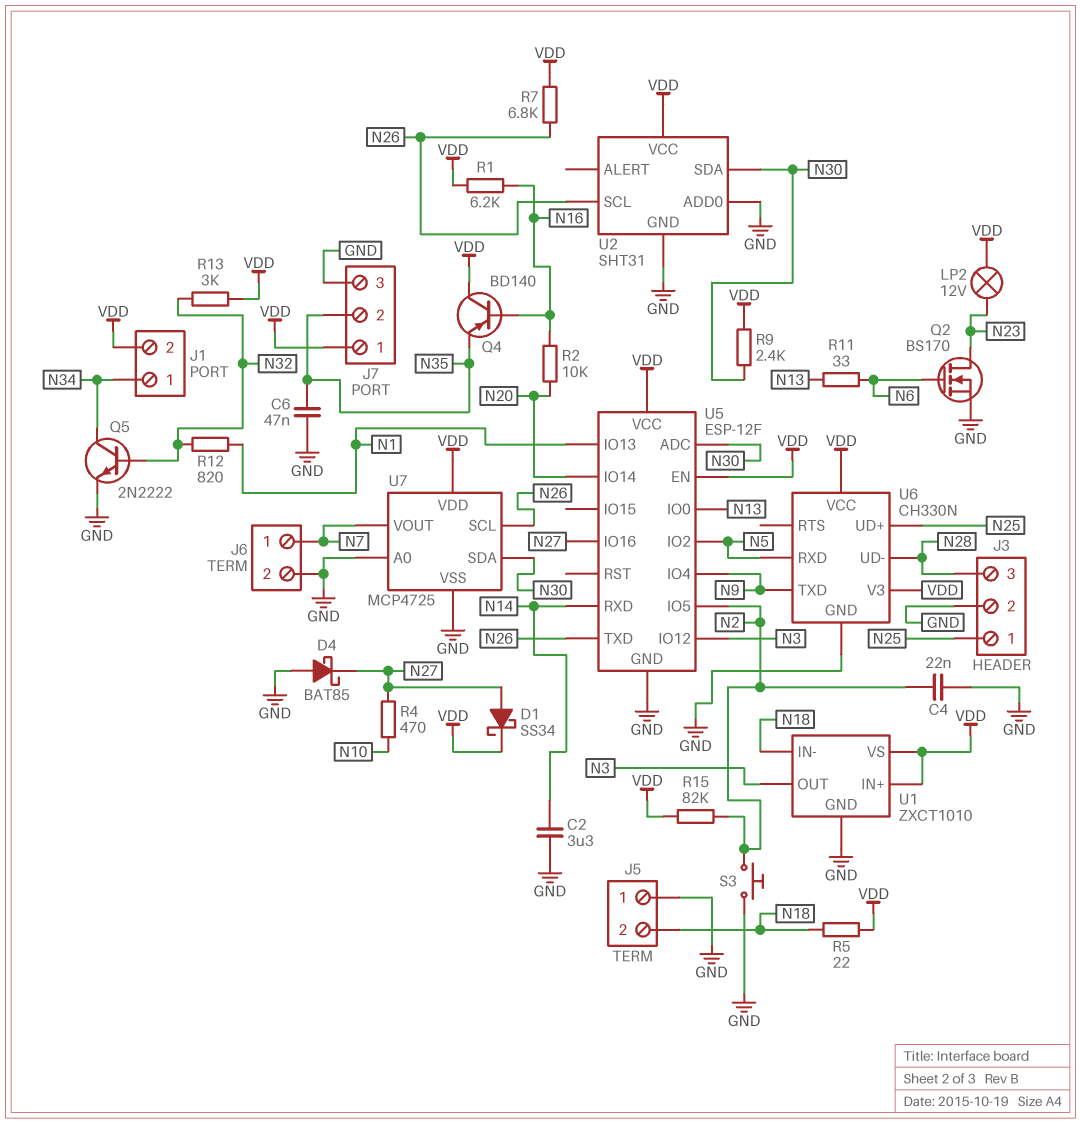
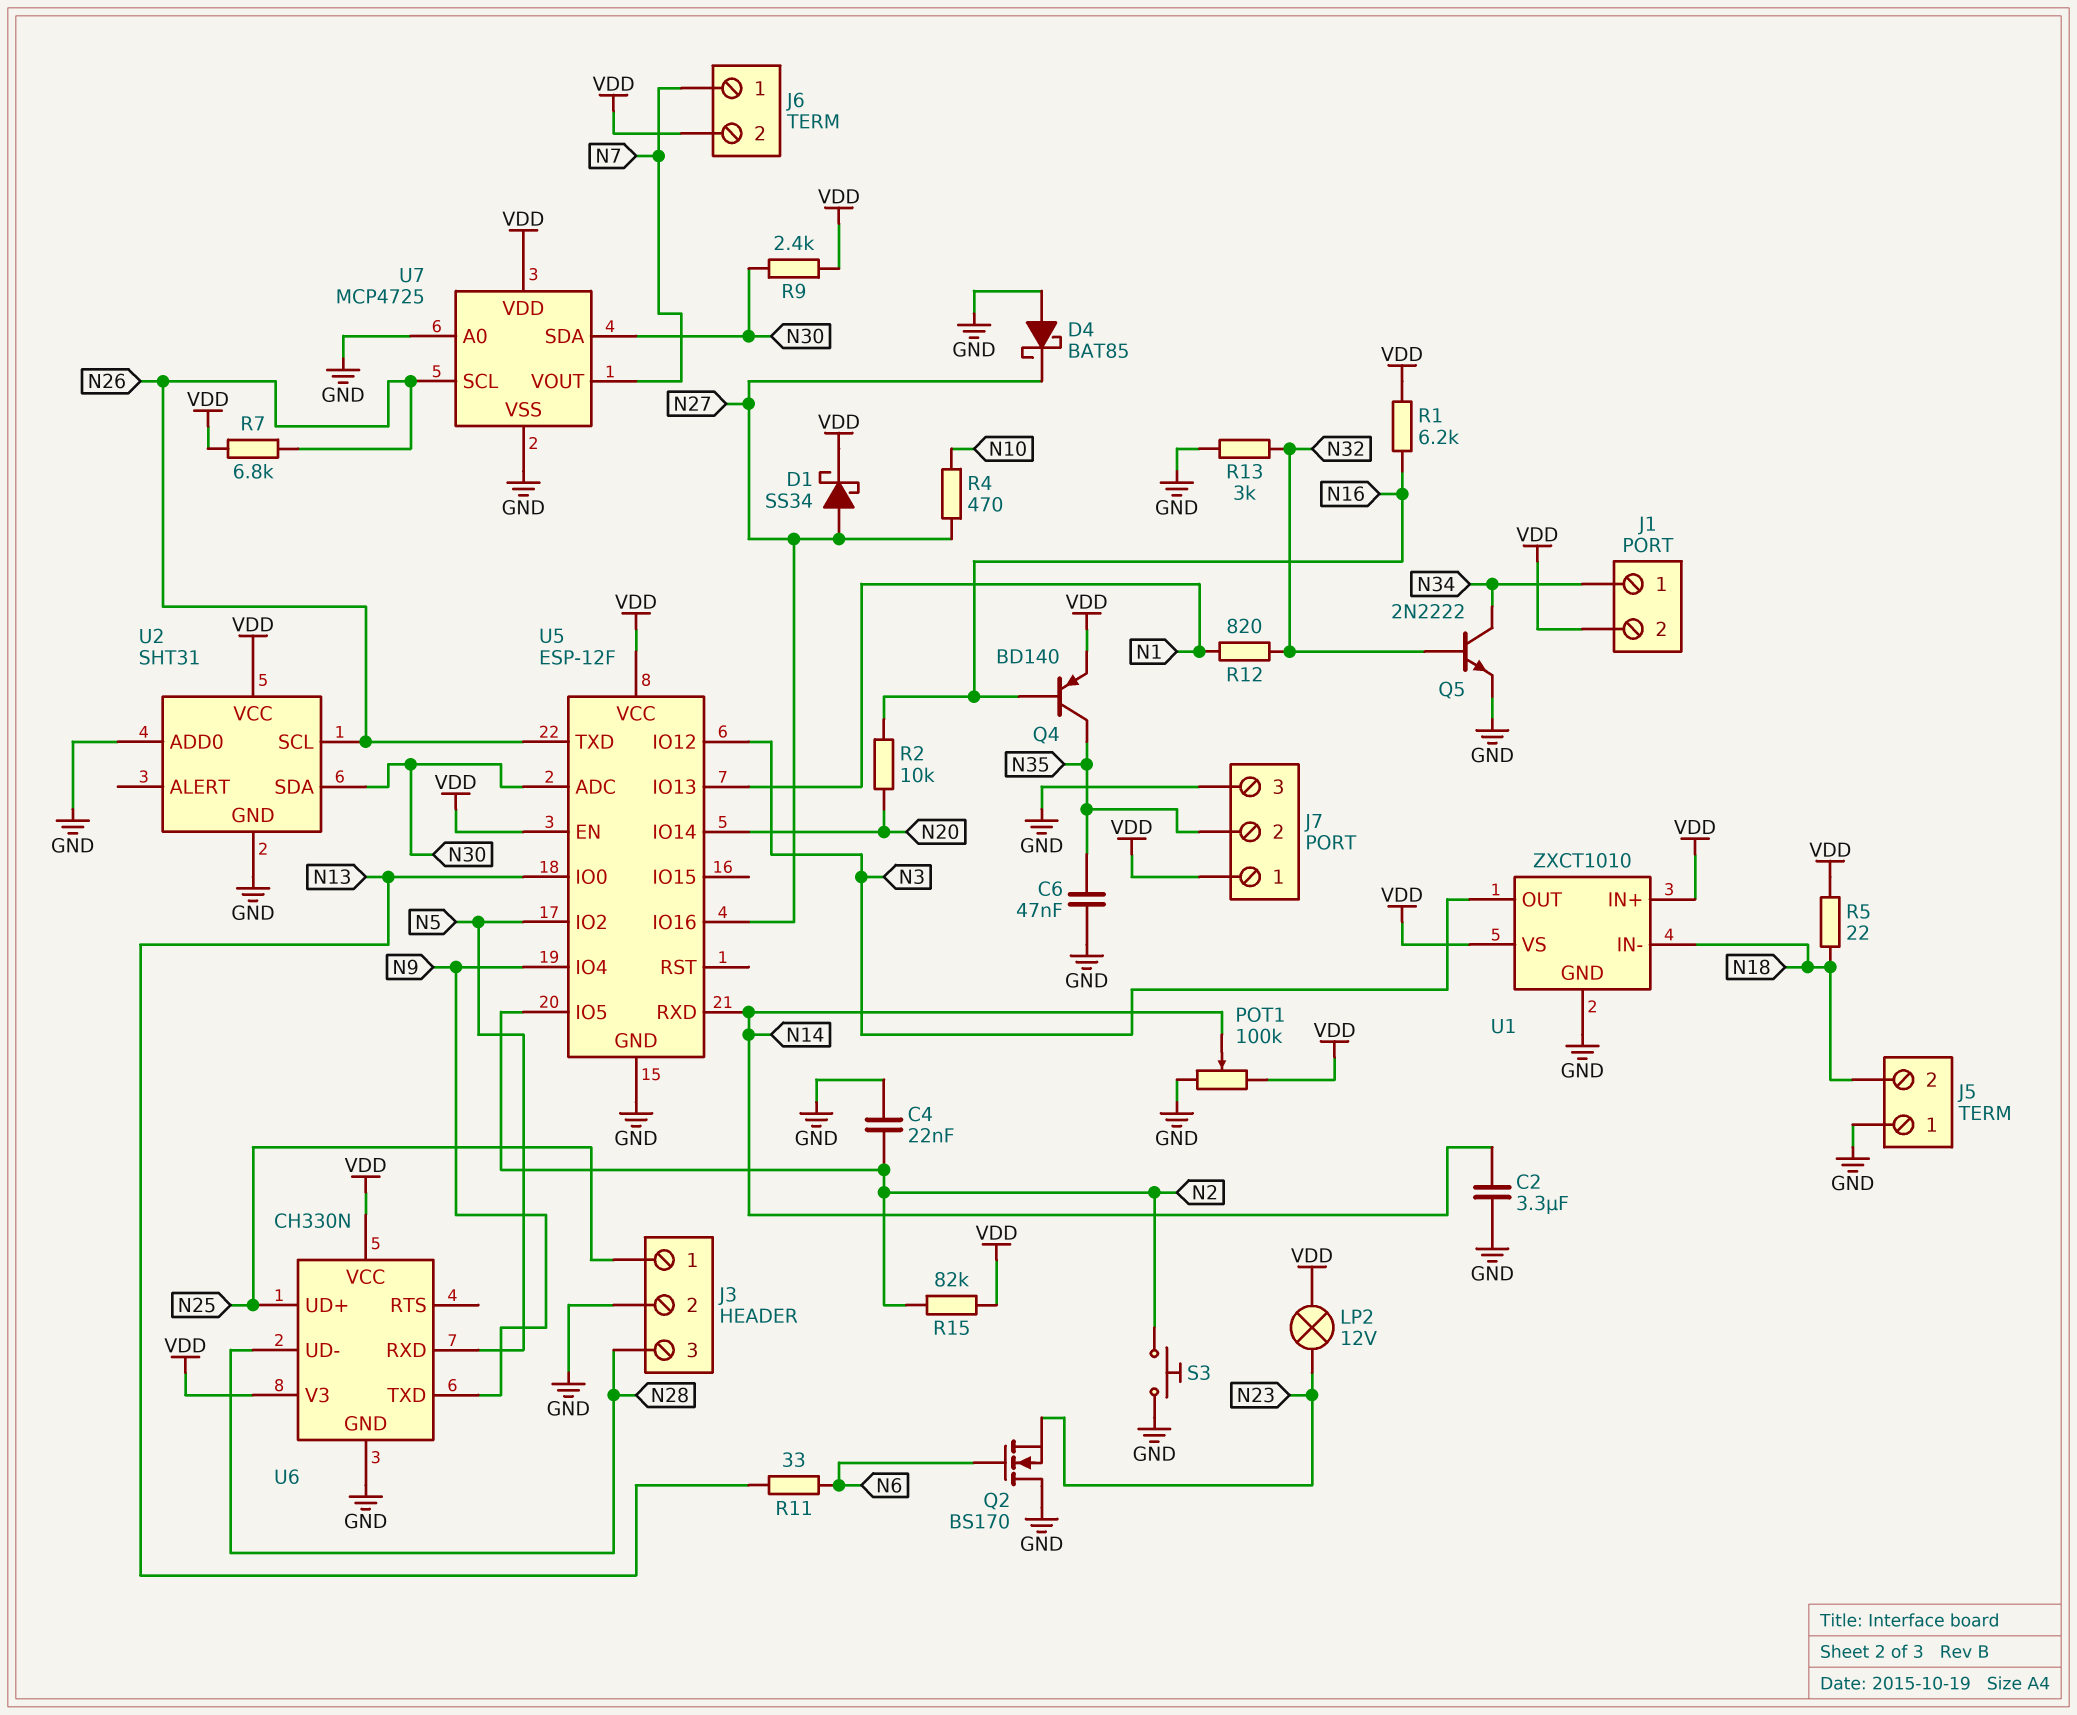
J6 pin 2: GND -> VDD
POT1: none -> 100k (GND, VDD, wiper N14)
Q2: NMOS BS170 (G N6, D N23, S GND) -> NMOS BS170 (G N6, D GND, S N23)
Q4: PNP BD140 (B N16, C VDD, E N35) -> PNP BD140 (B N16, C N35, E VDD)
R13: 3k (N32, VDD) -> 3k (GND, N32)

